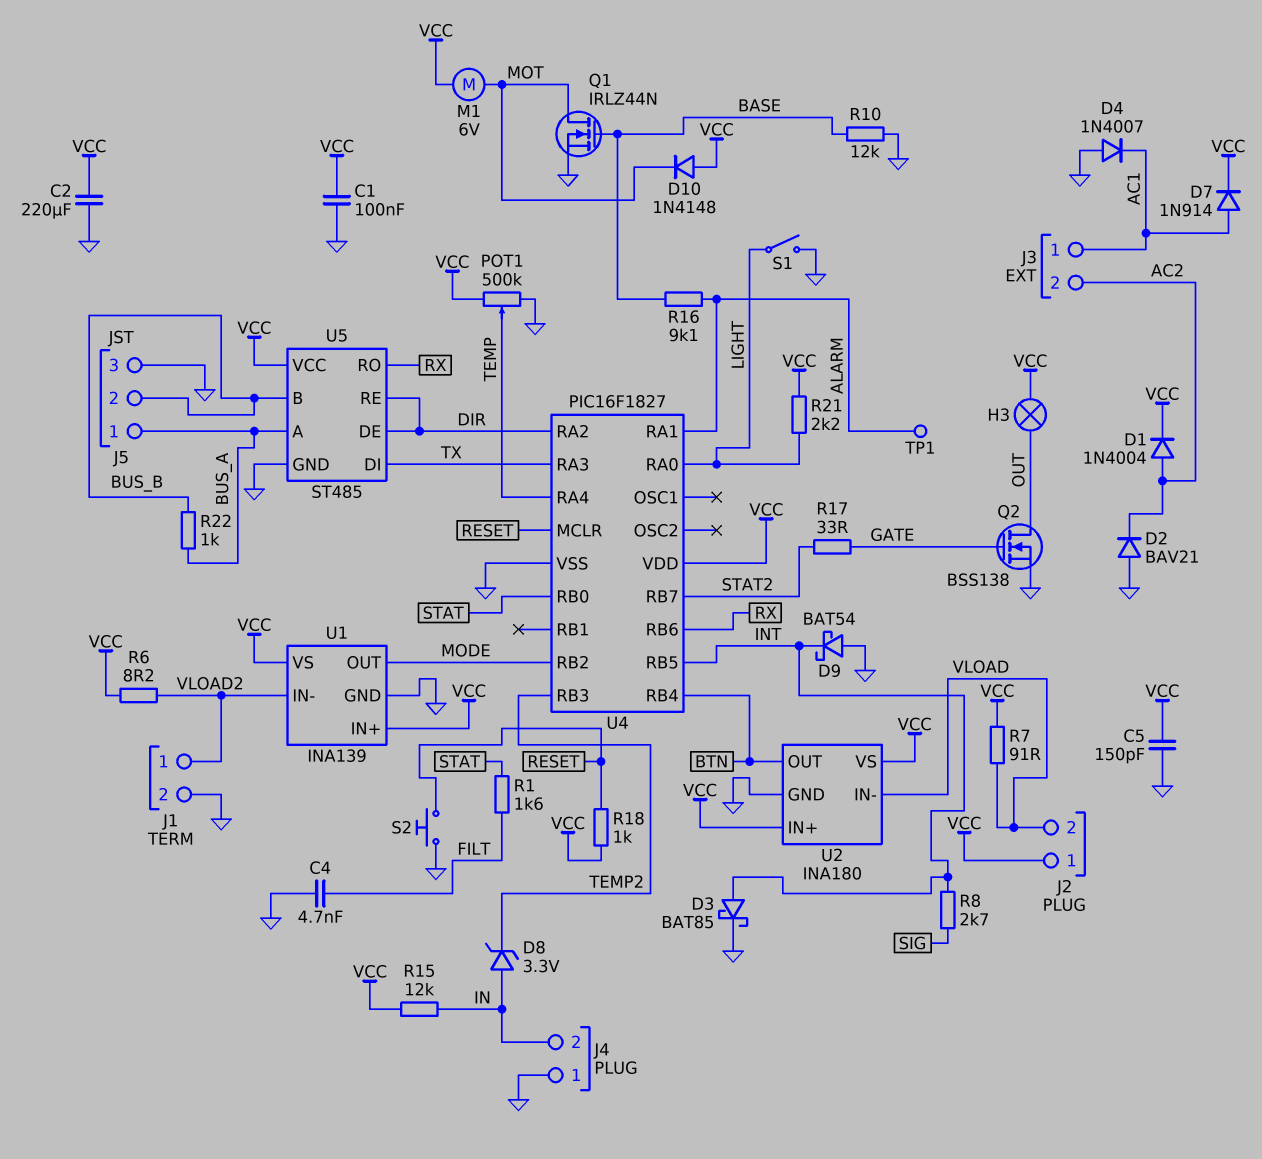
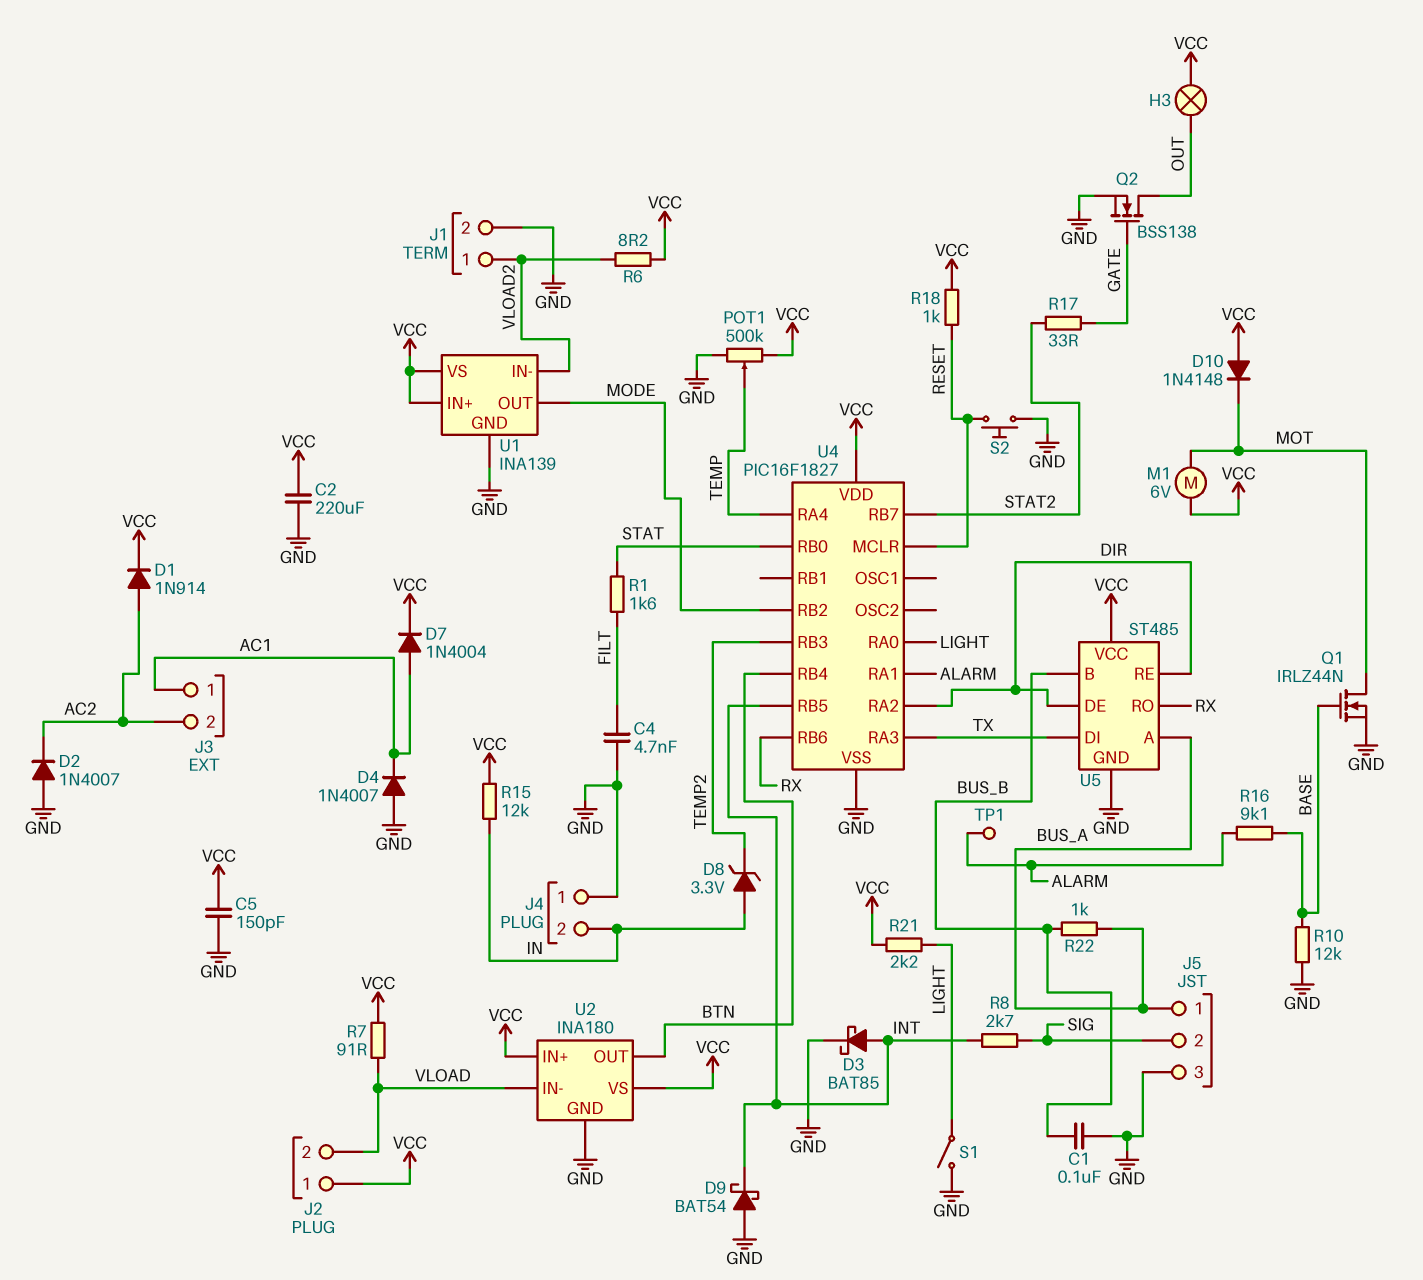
C1: 100nF (GND, VCC) -> 100nF (BUS_B, GND)
D1: diode 1N4004 (A AC2, K VCC) -> diode 1N914 (A AC2, K VCC)
D2: diode BAV21 (A GND, K AC2) -> diode 1N4007 (A GND, K AC2)
D7: diode 1N914 (A AC1, K VCC) -> diode 1N4004 (A AC1, K VCC)
J5 pin 2: BUS_B -> SIG

